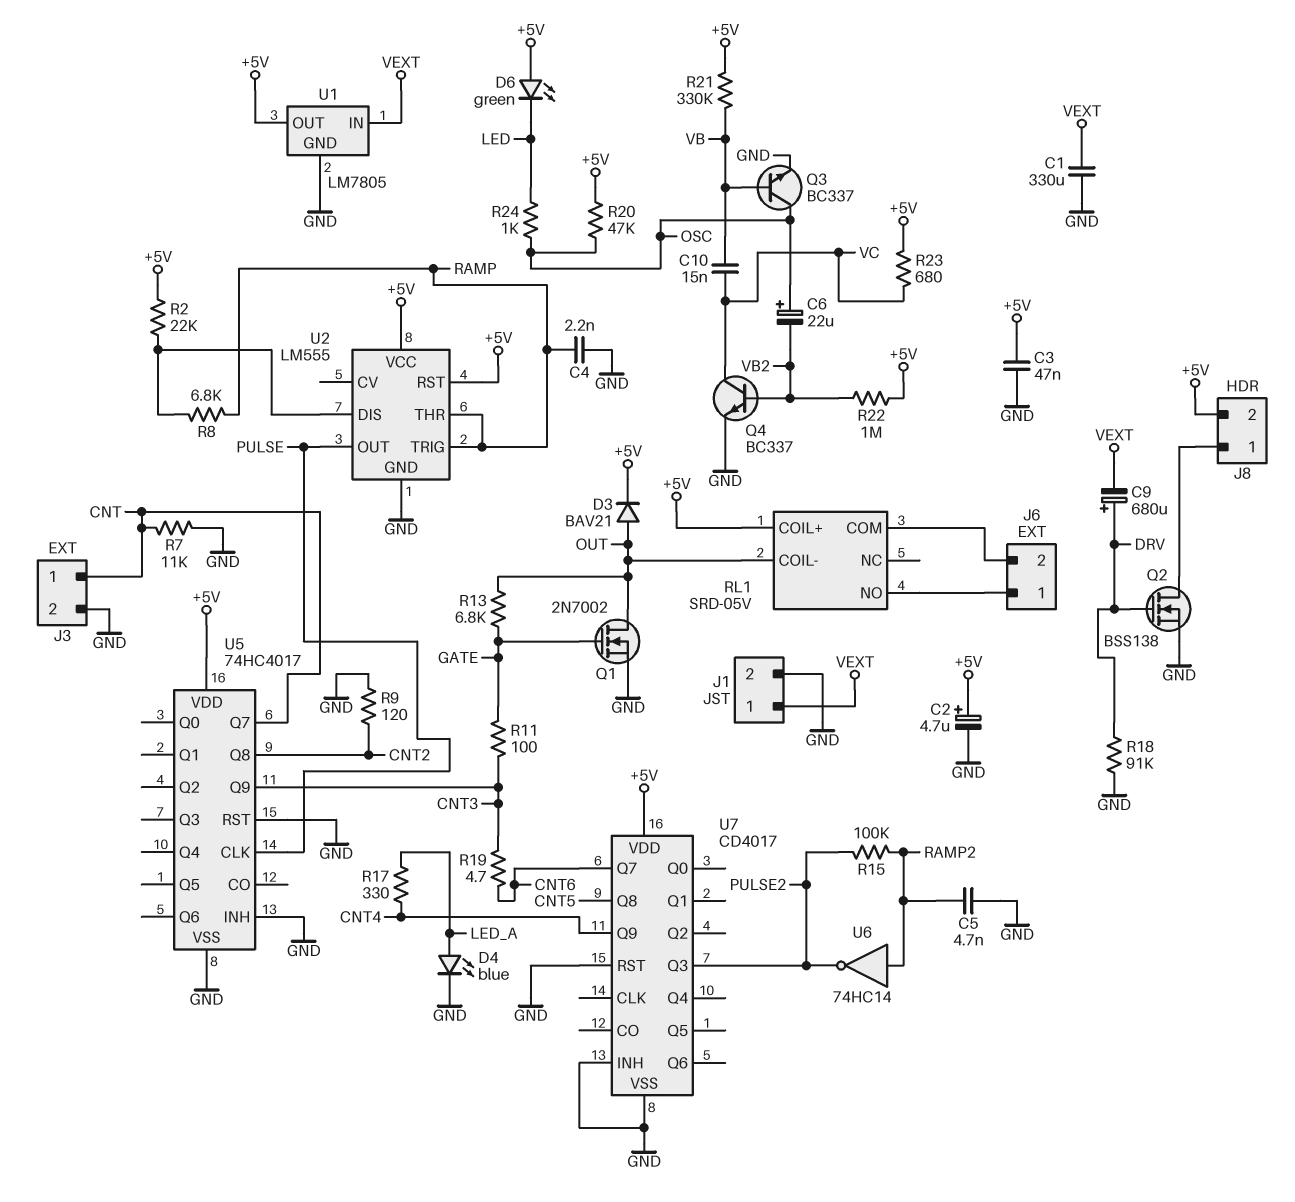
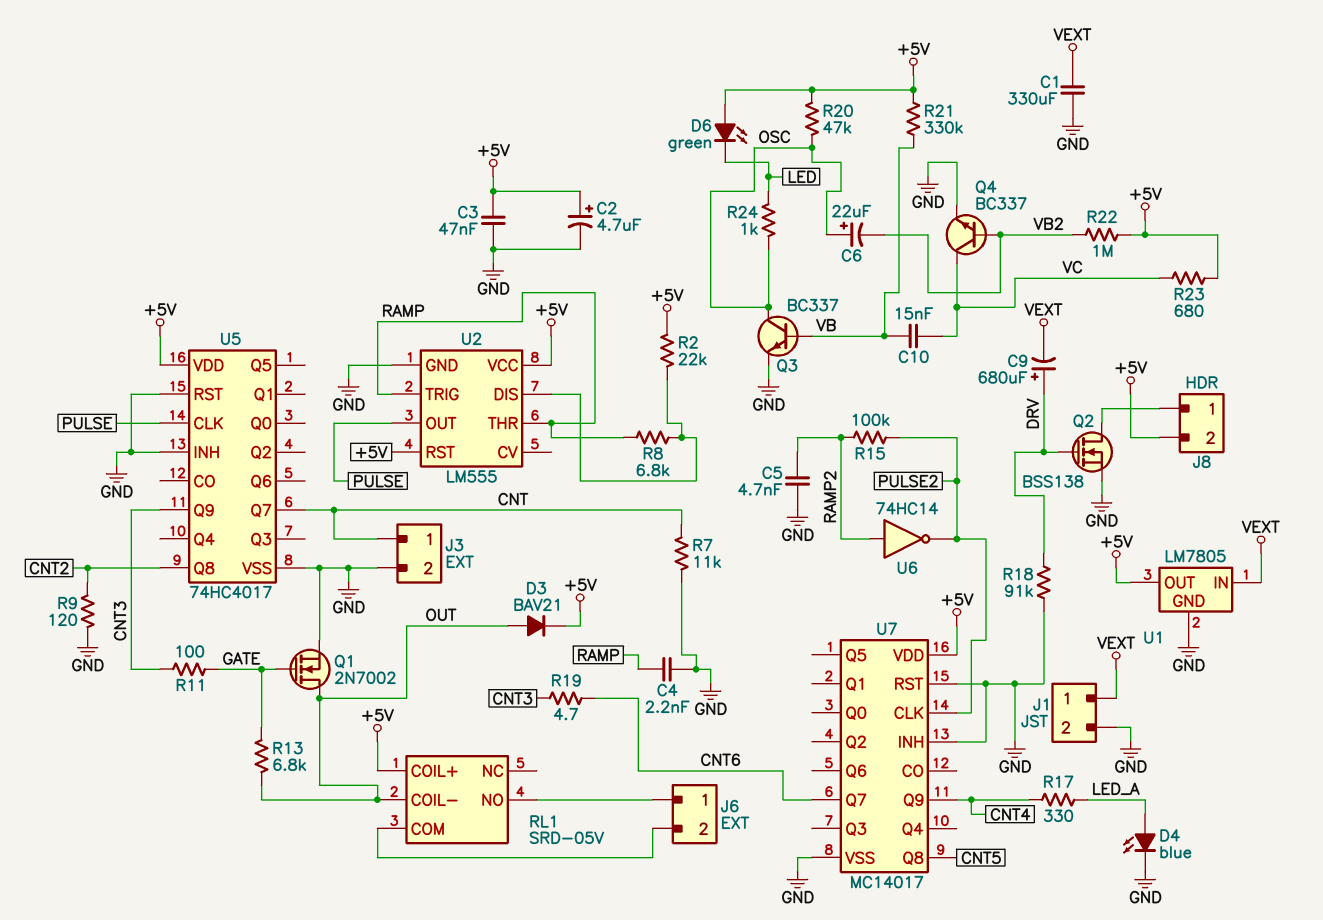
U7: CD4017 -> MC14017
U7 pin CLK: none -> PULSE2
U7 pin Q3: PULSE2 -> none

